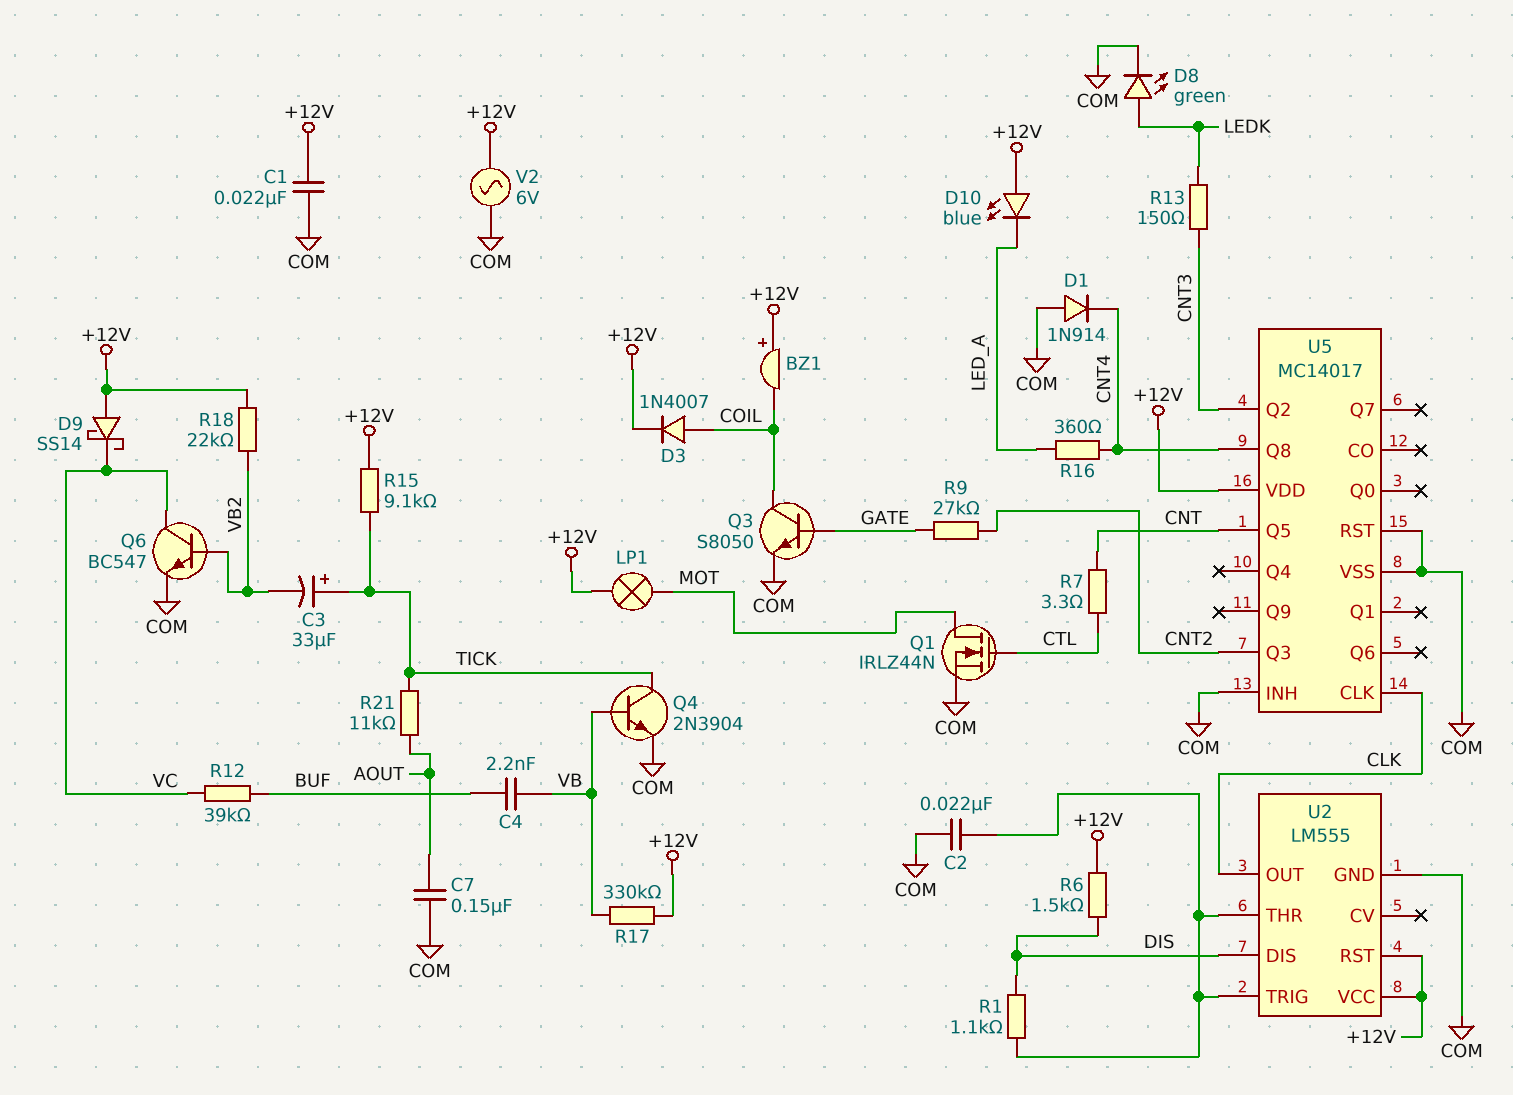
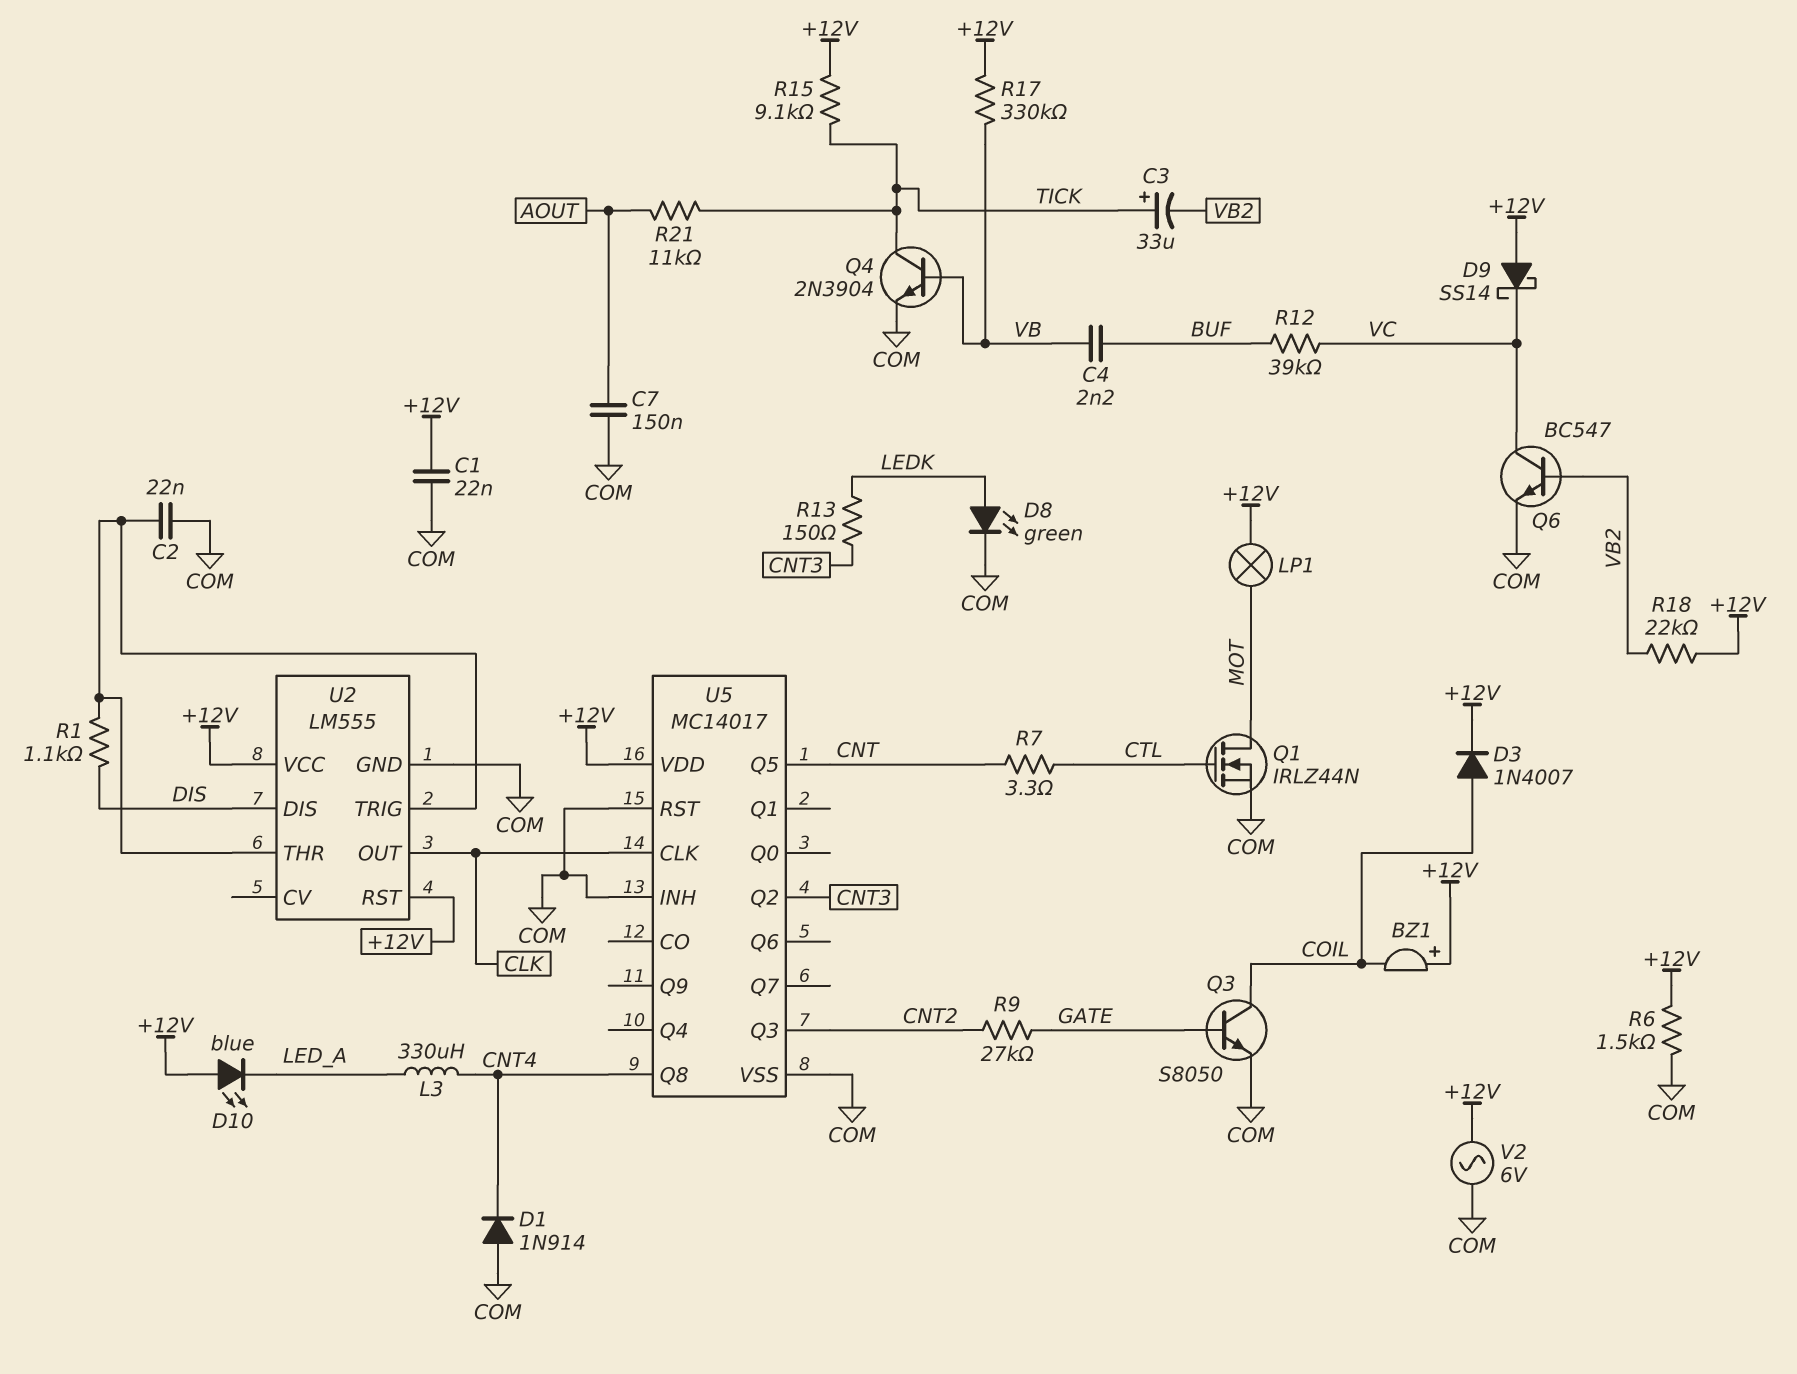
L3: none -> 330uH (CNT4, LED_A)
R6: 1.5k (+12V, DIS) -> 1.5k (+12V, COM)
R16: 360 (CNT4, LED_A) -> none

